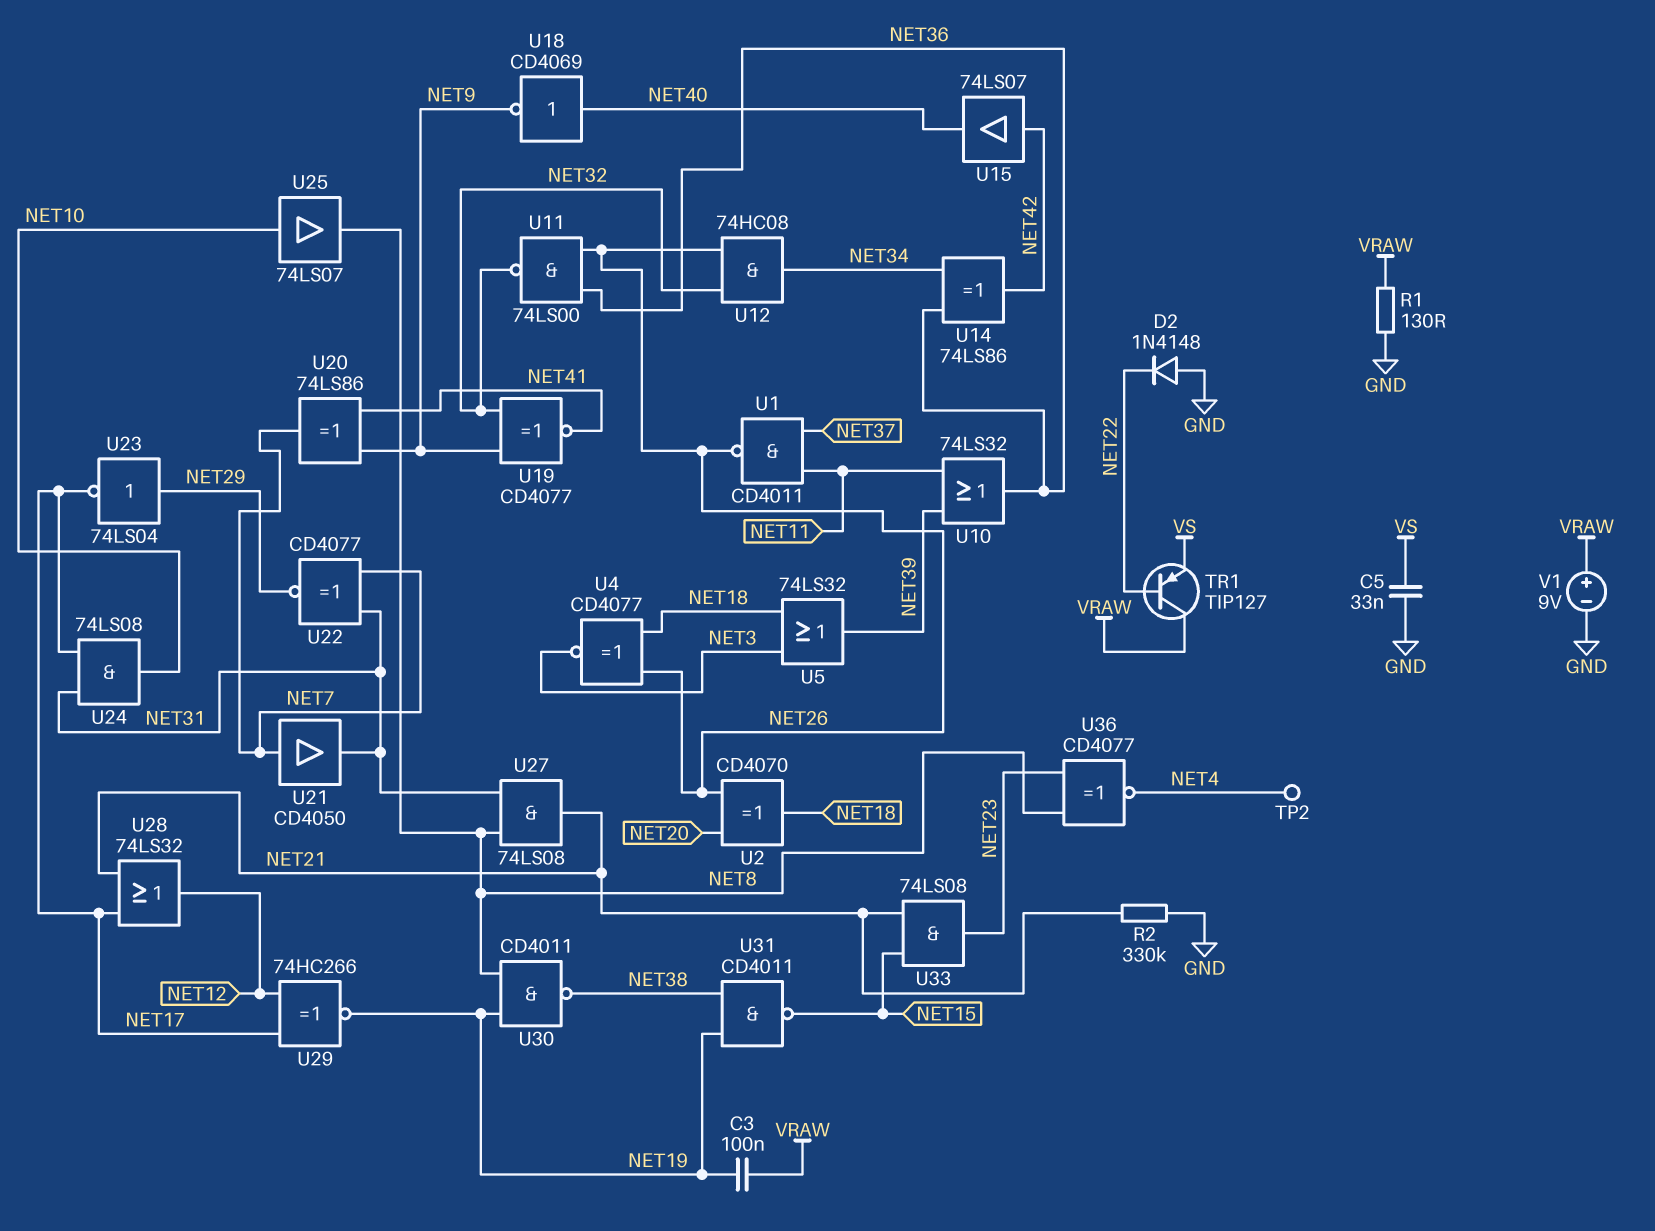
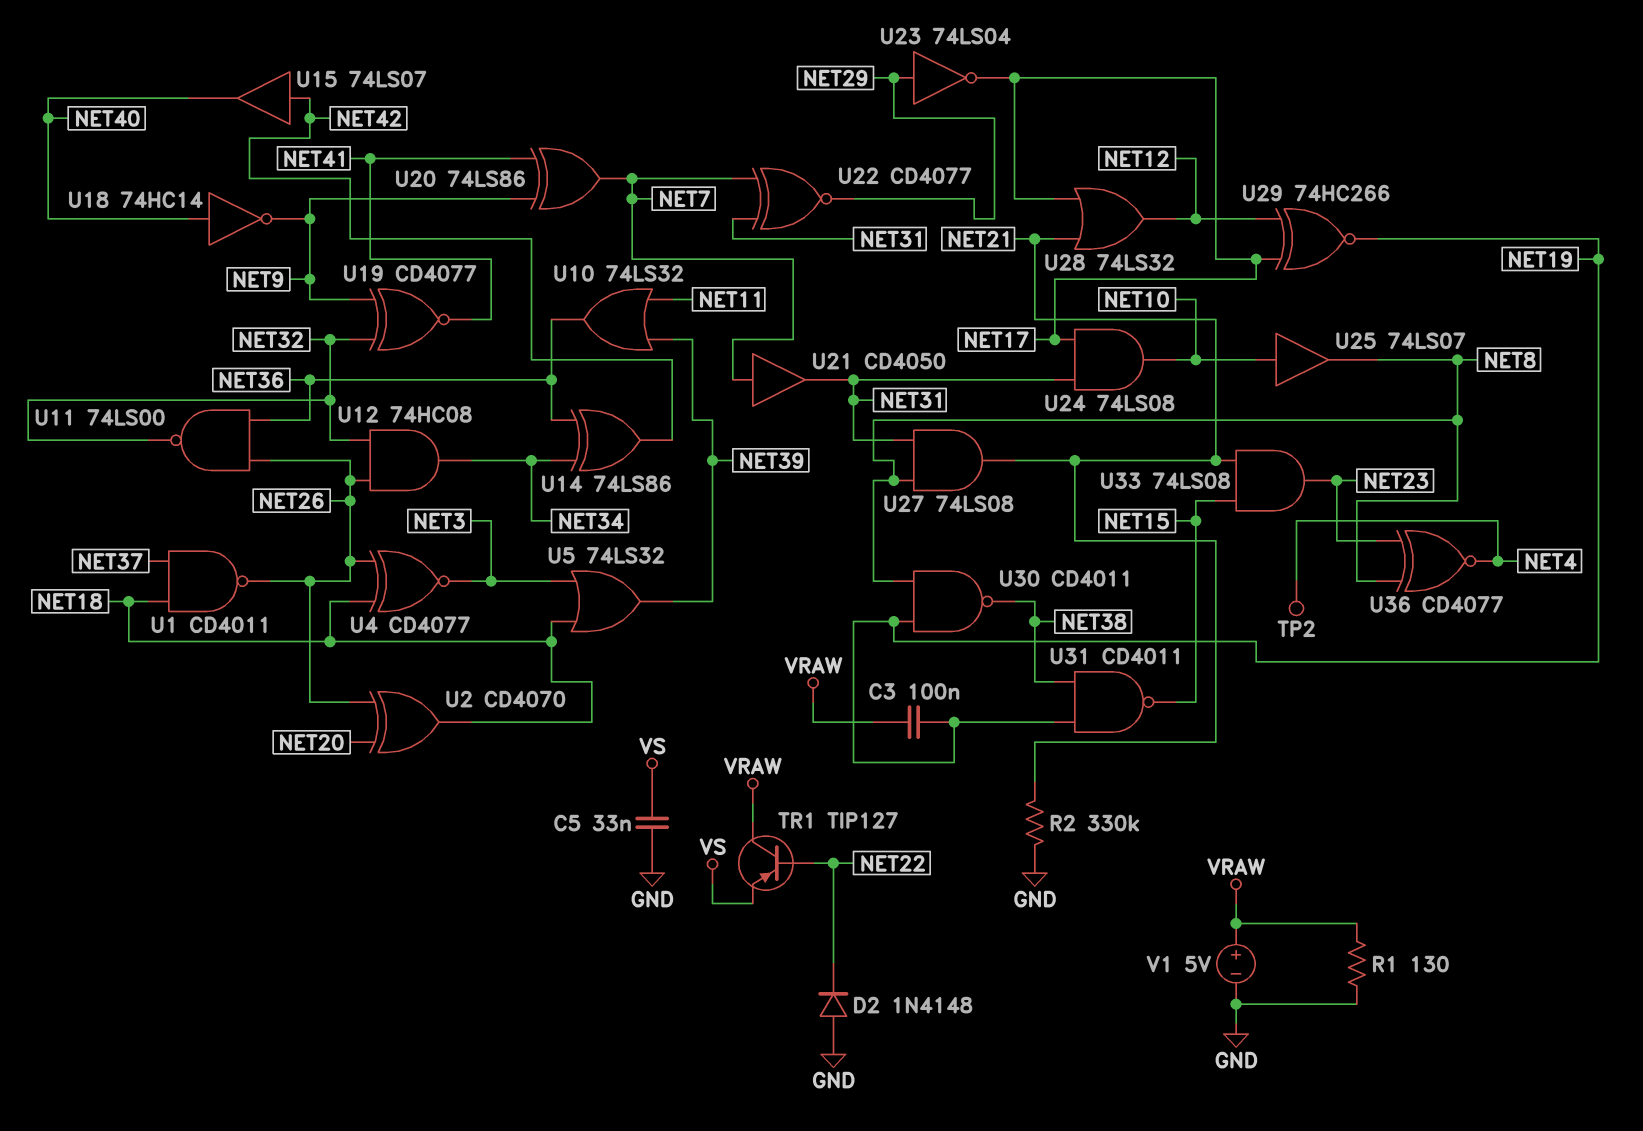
U1: NAND CD4011 (in NET11, in NET37, out NET26) -> NAND CD4011 (in NET18, in NET37, out NET26)
U18: NOT CD4069 (in NET40, out NET9) -> NOT 74HC14 (in NET40, out NET9)
V1: 9V (plus VRAW, minus GND) -> 5V (plus VRAW, minus GND)

